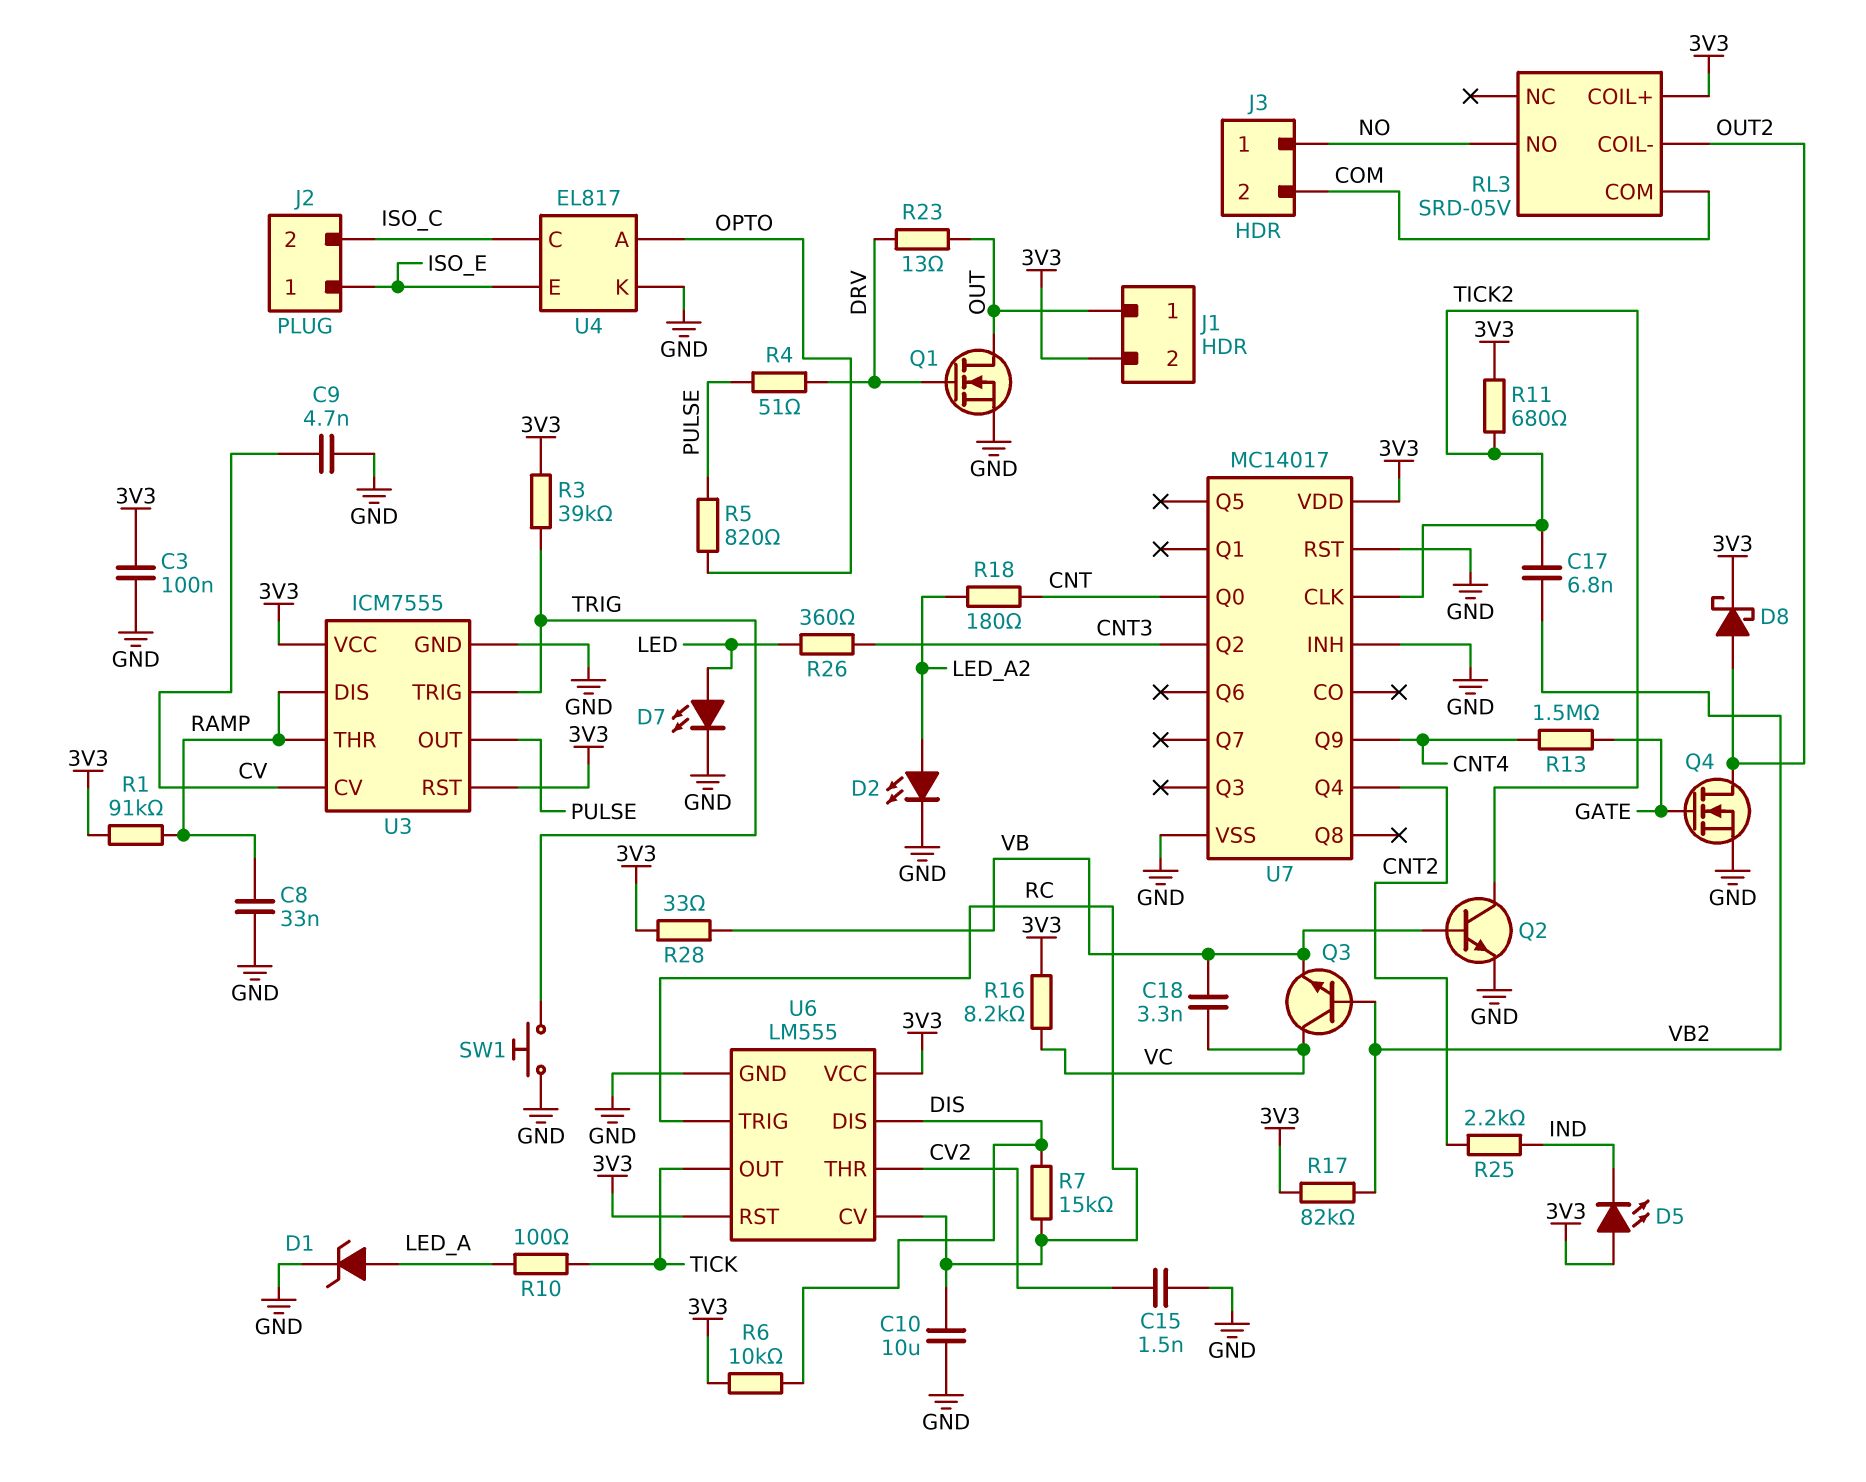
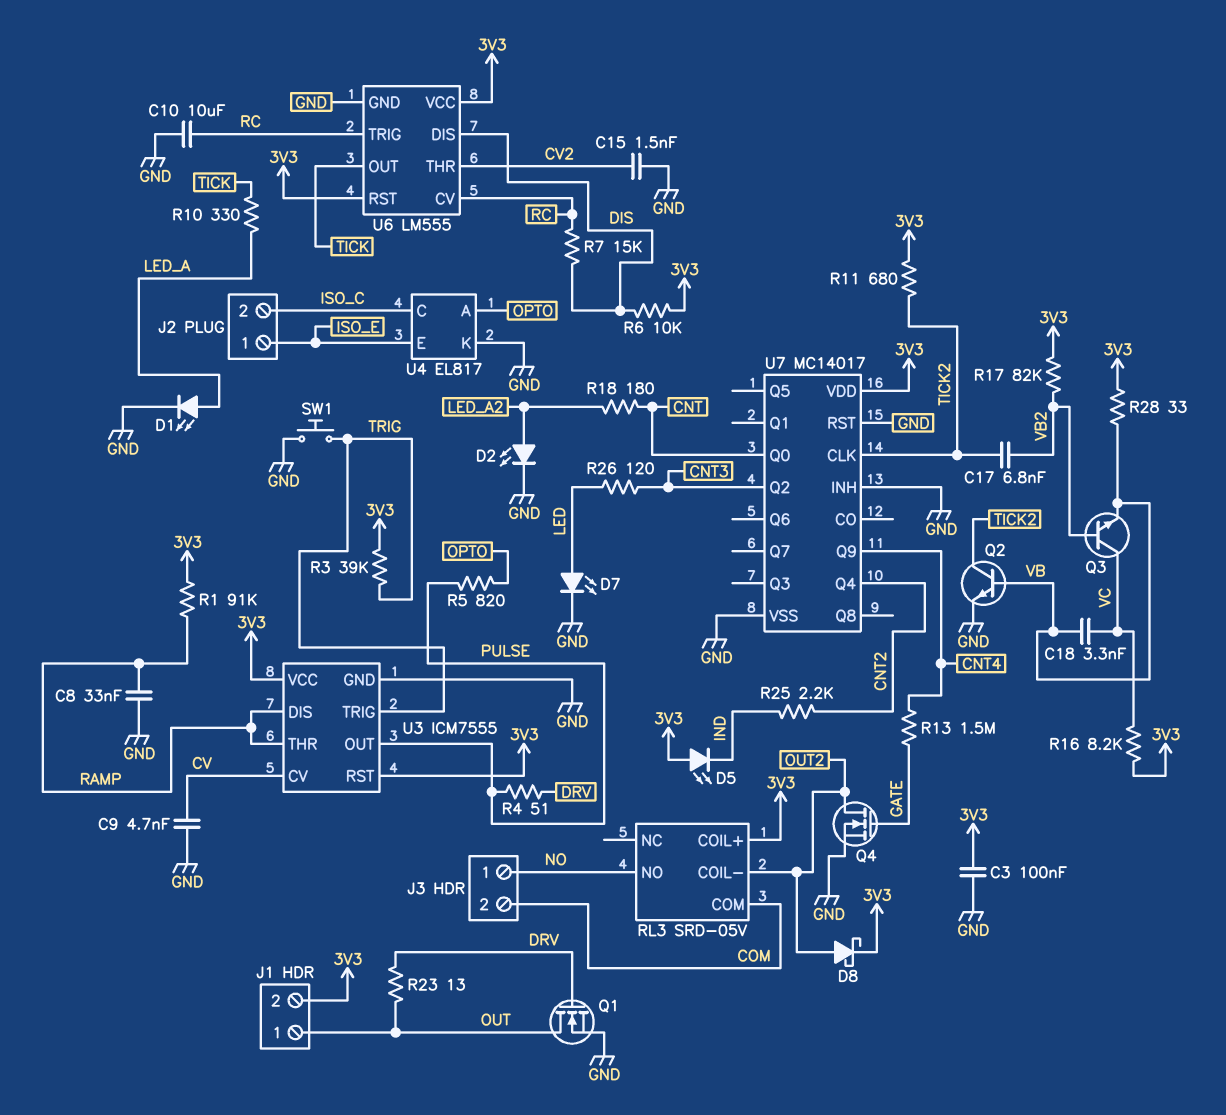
D1: zener (A LED_A, K GND) -> LED (A LED_A, K GND)
R10: 100 (LED_A, TICK) -> 330 (LED_A, TICK)
R26: 360 (CNT3, LED) -> 120 (CNT3, LED)

